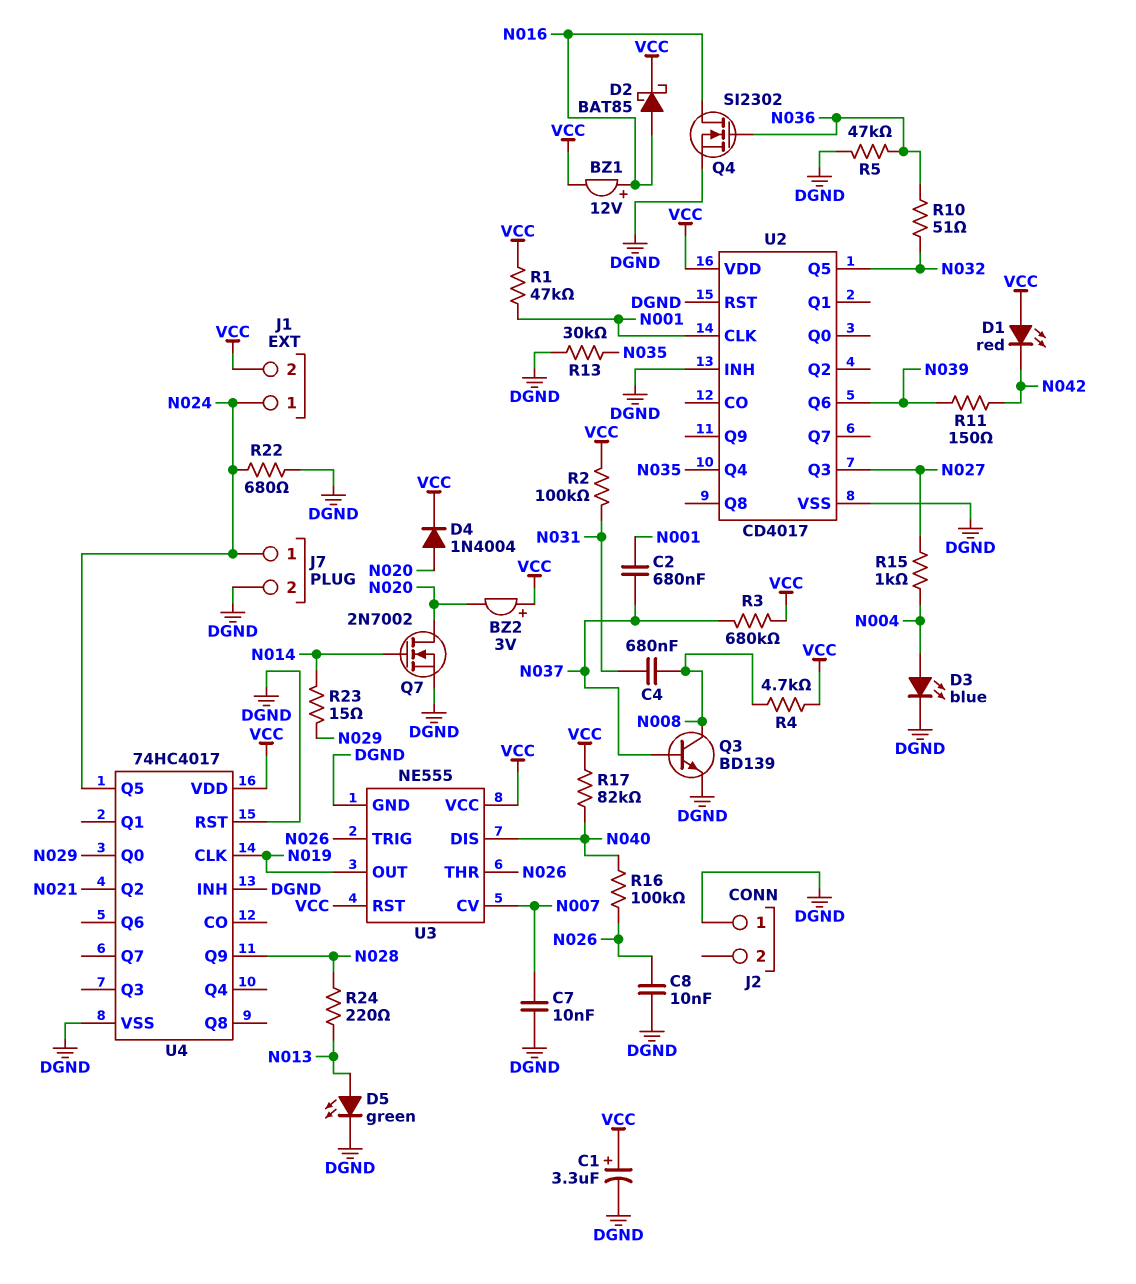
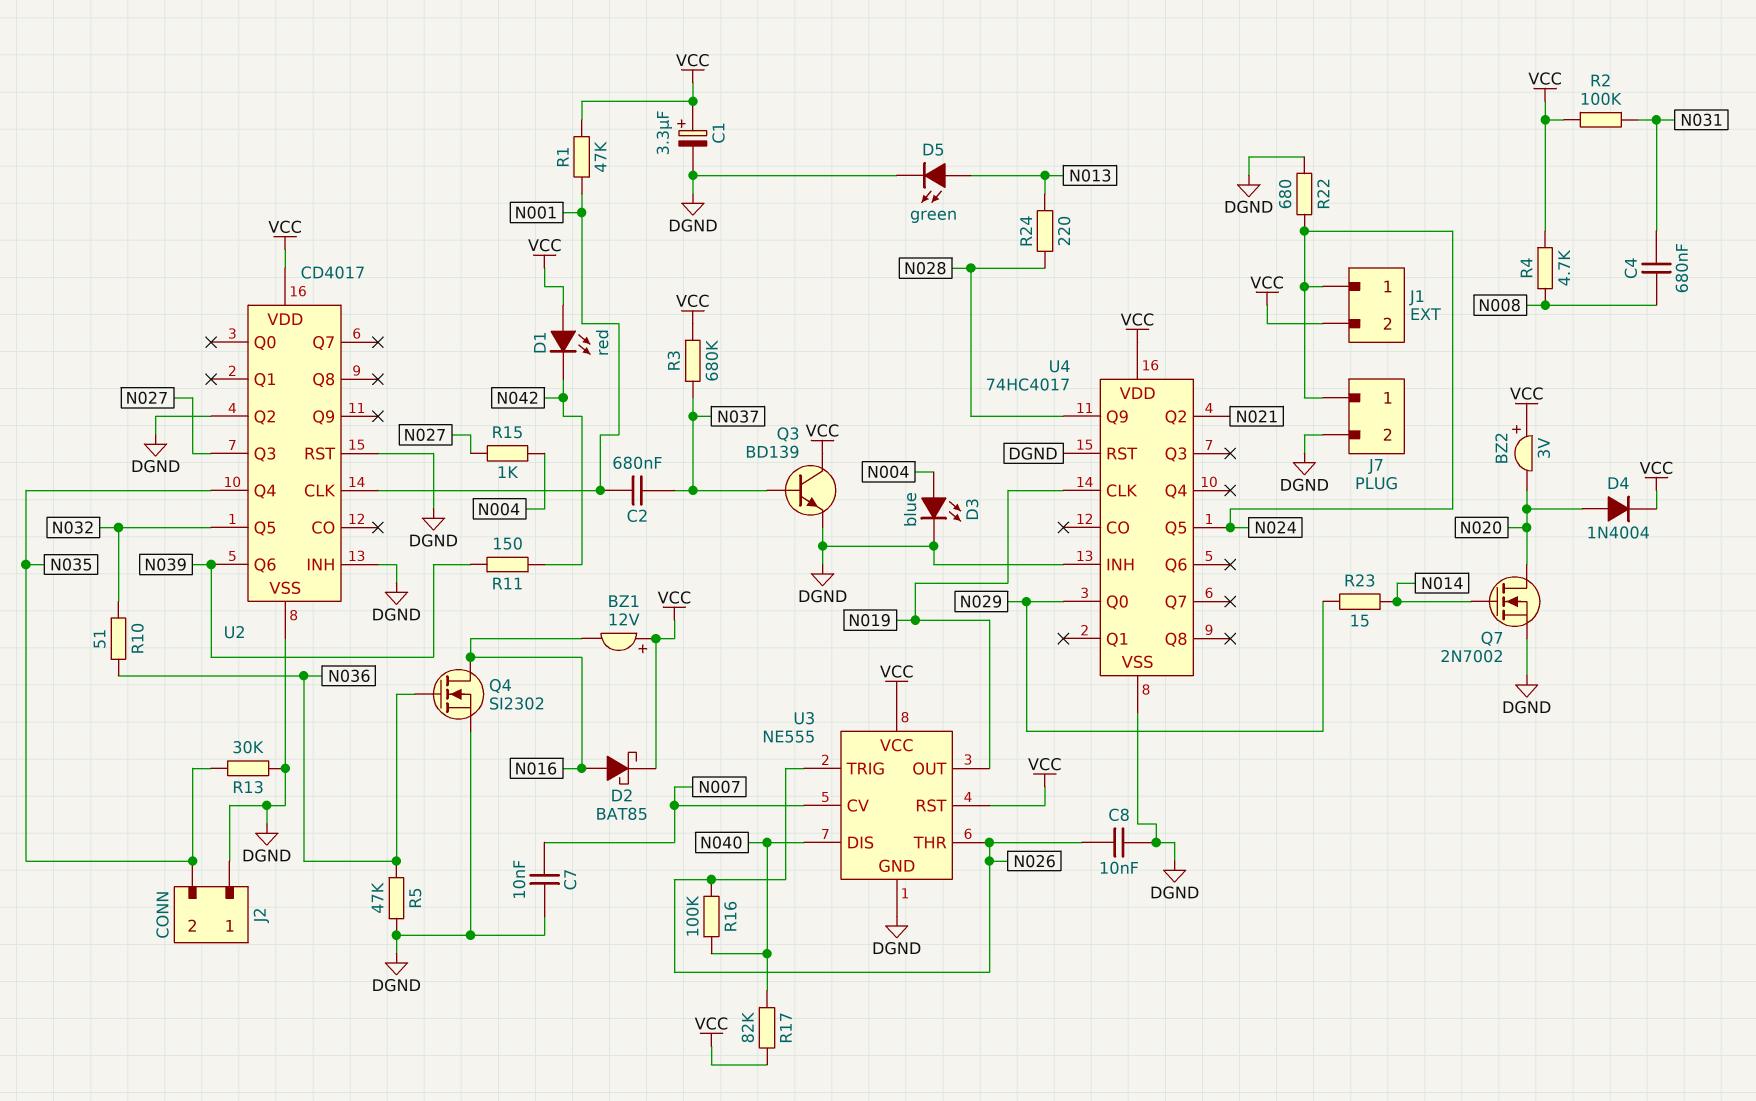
BZ1: buzzer 12V (plus N016, minus VCC) -> buzzer 12V (plus VCC, minus N016)
J2 pin 2: none -> N035
Q3: NPN BD139 (B N037, C N008, E DGND) -> NPN BD139 (B N037, C VCC, E DGND)
U2 pin Q2: none -> DGND

